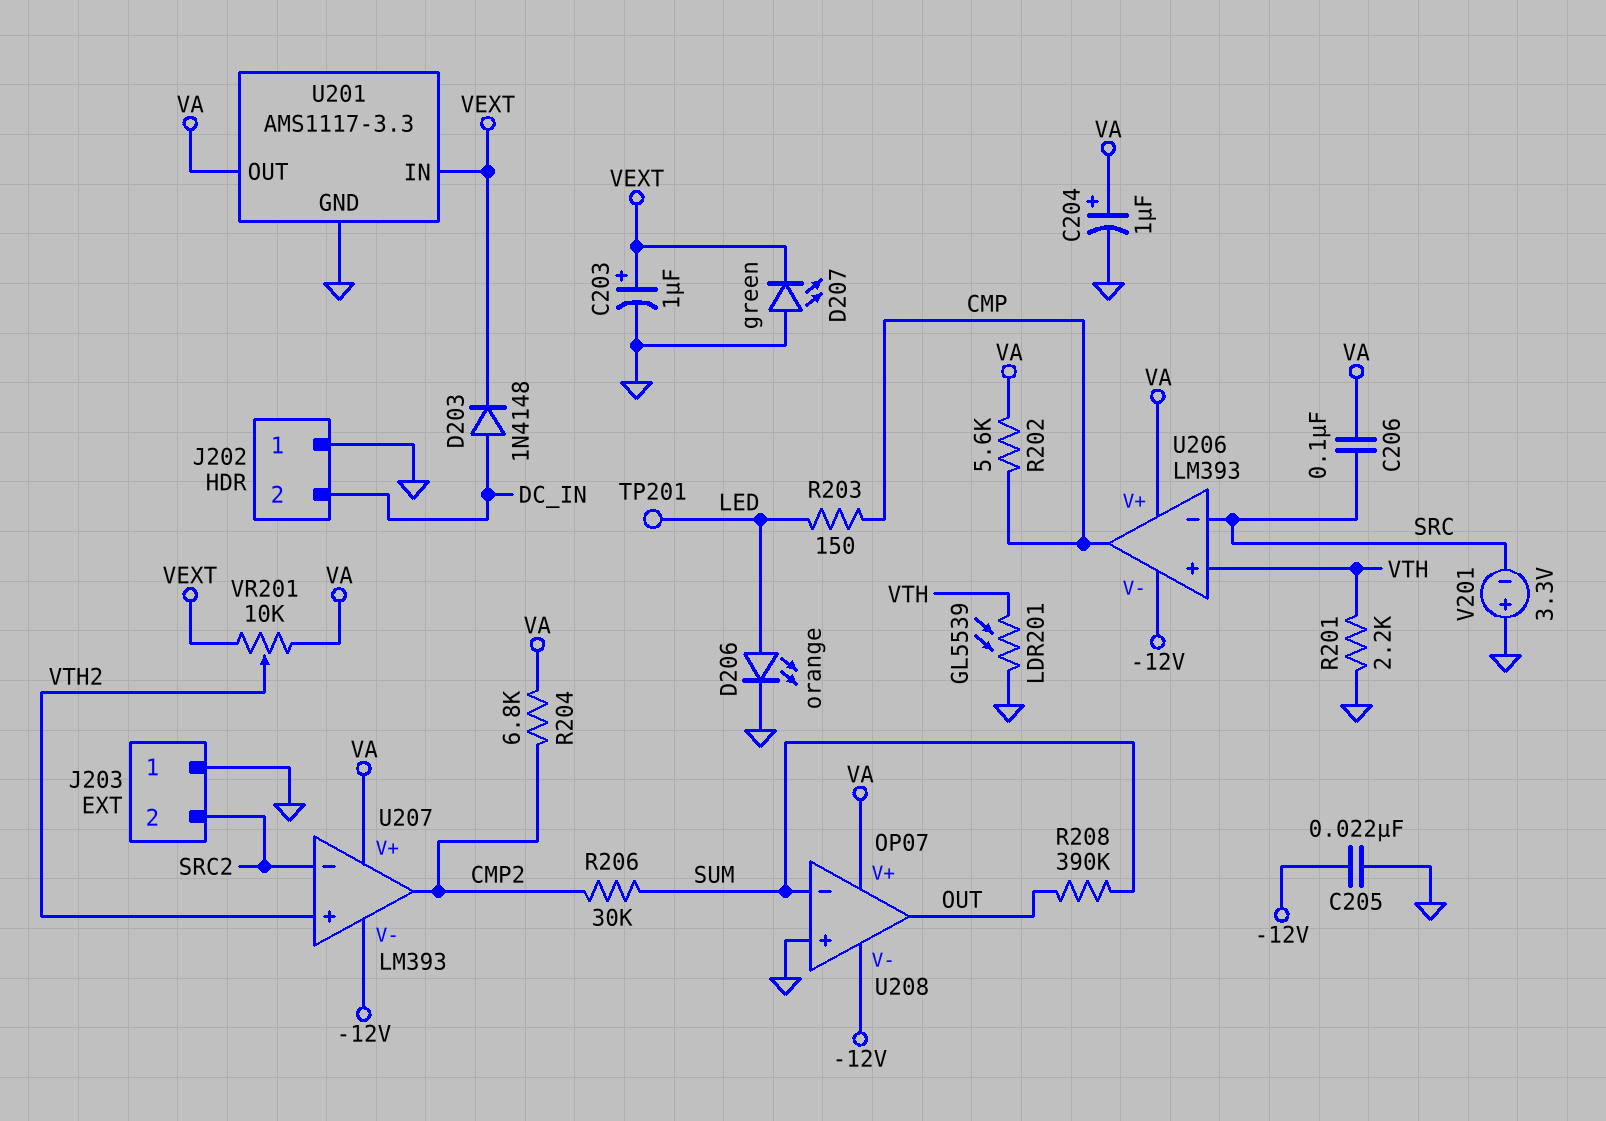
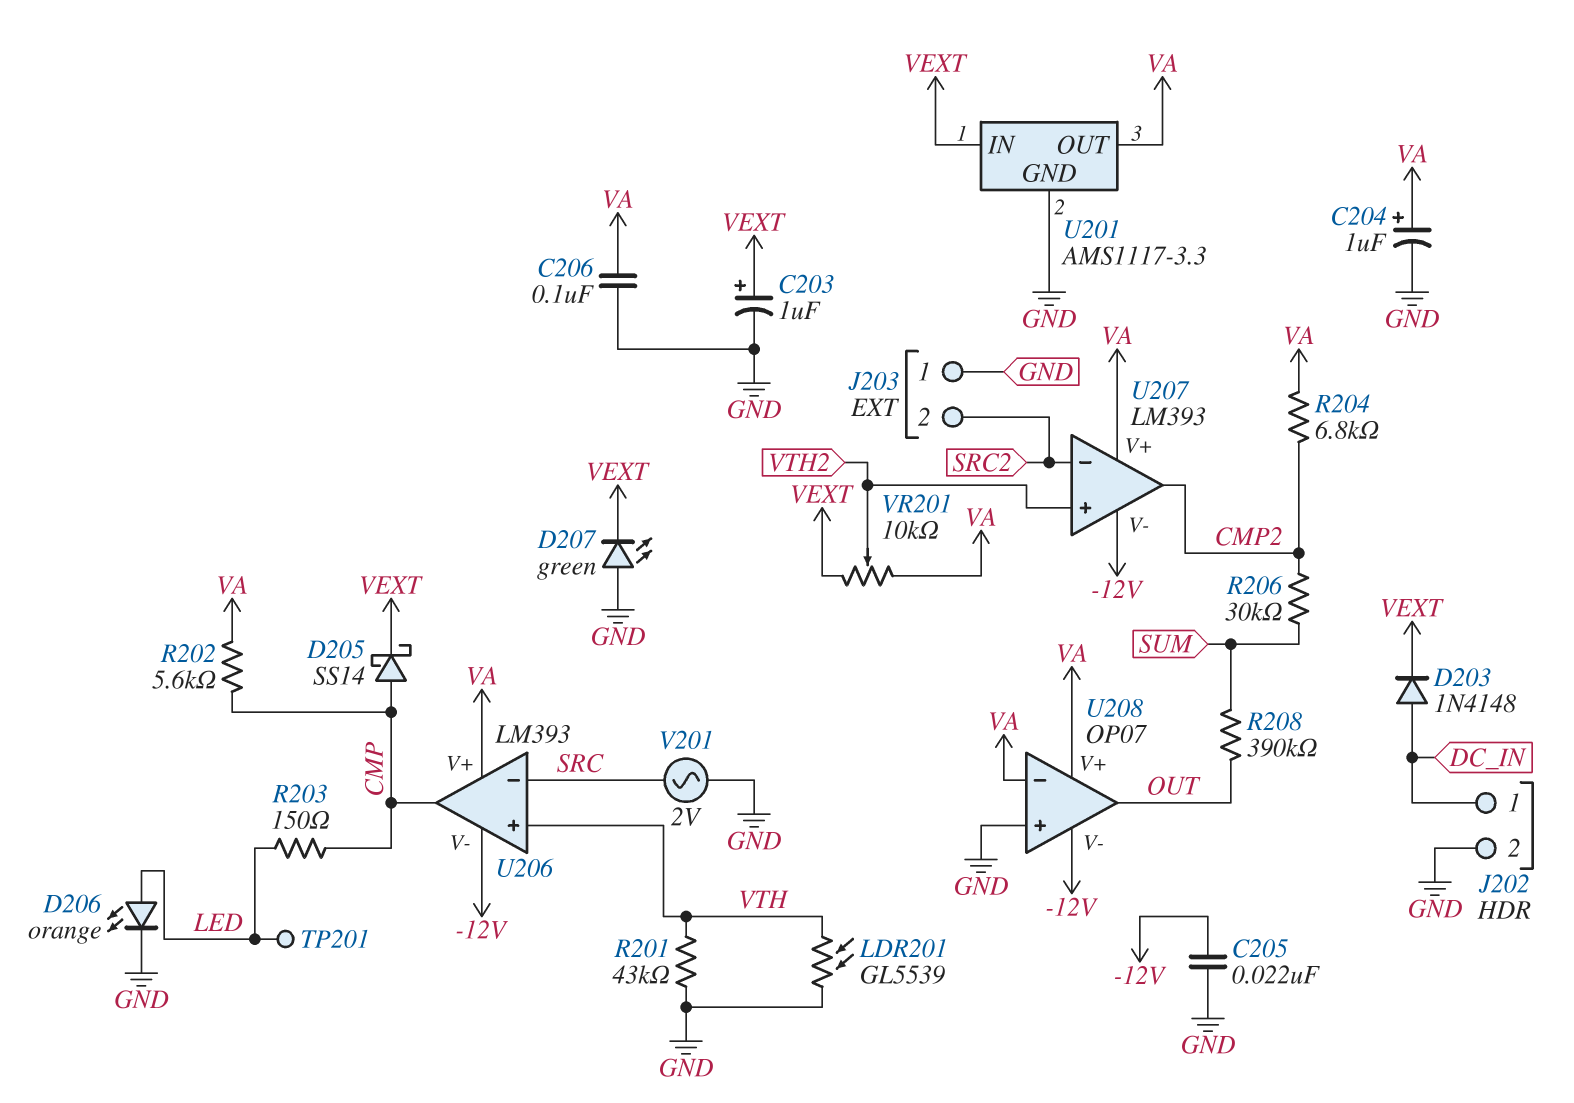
C206: 100nF (SRC, VA) -> 100nF (GND, VA)
D205: none -> schottky SS14 (A CMP, K VEXT)
J202 pin 1: GND -> DC_IN
J202 pin 2: DC_IN -> GND
R201: 2.2k (GND, VTH) -> 43k (GND, VTH)
U208 pin in-: SUM -> VA
V201: 3.3V (plus GND, minus SRC) -> AC 2V (GND, SRC)

